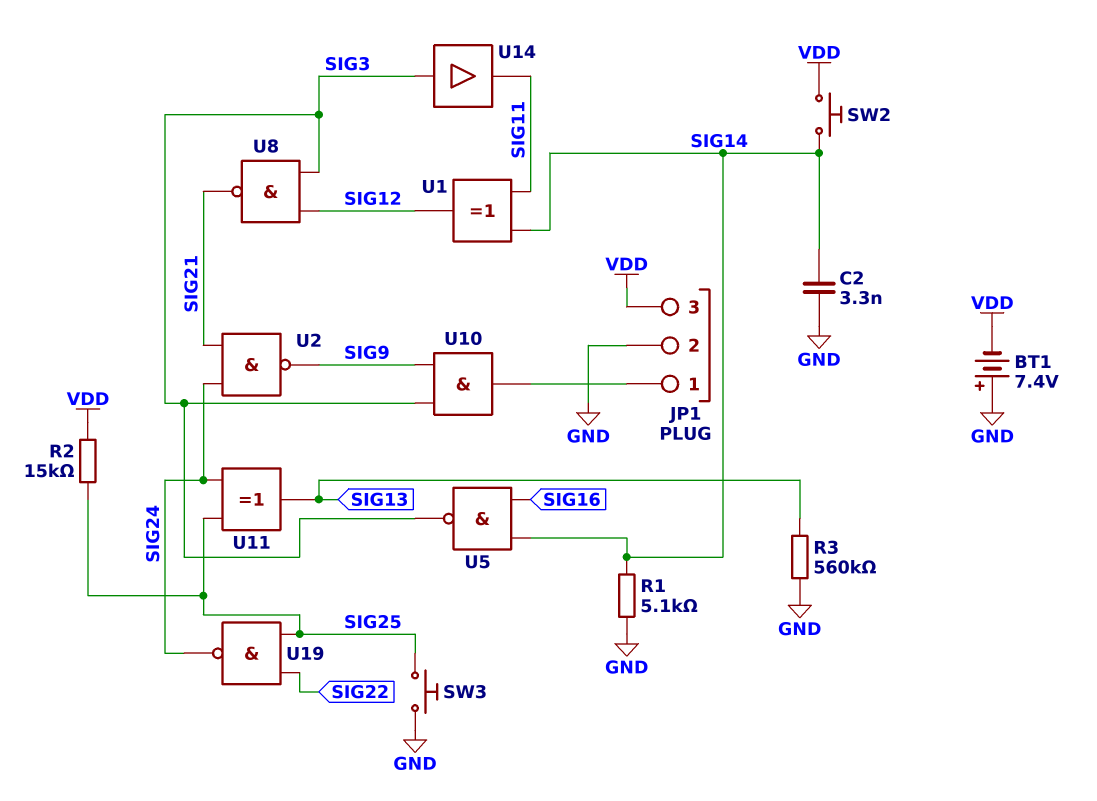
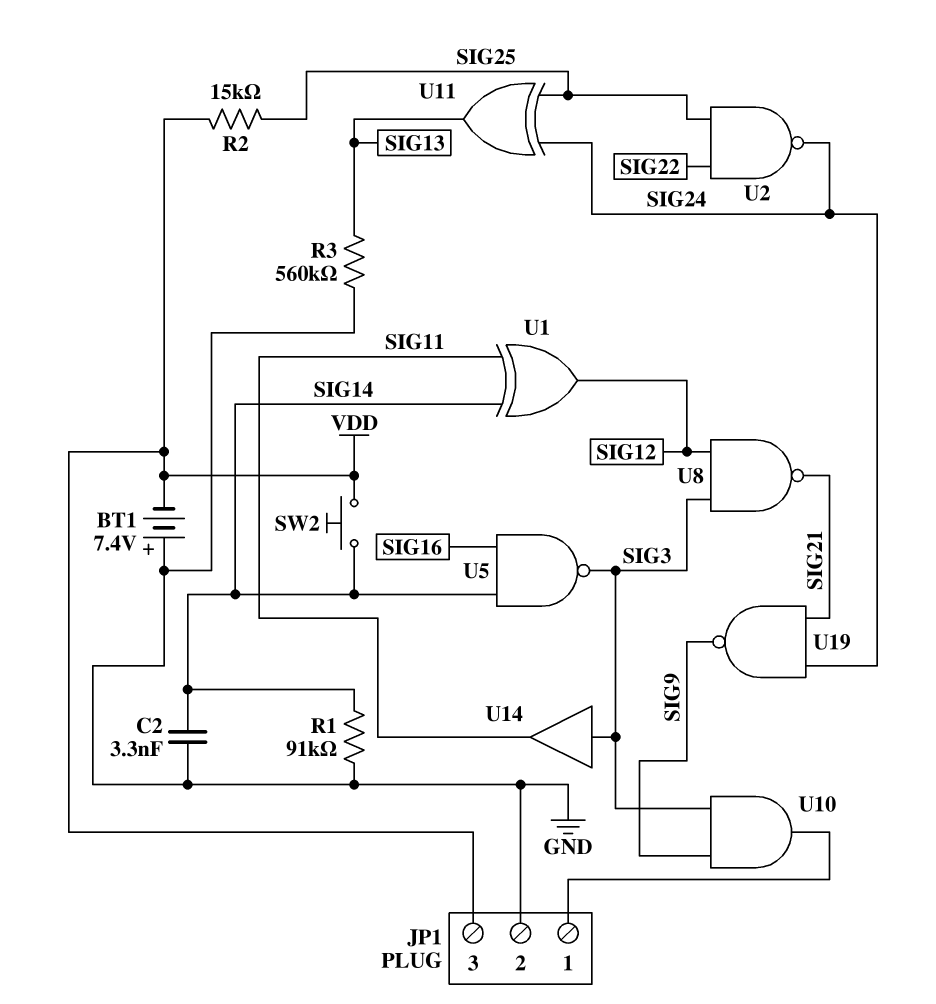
R1: 5.1k (GND, SIG14) -> 91k (GND, SIG14)
SW3: button (GND, SIG25) -> none
U2: NAND (in SIG21, in SIG24, out SIG9) -> NAND (in SIG22, in SIG25, out SIG24)
U19: NAND (in SIG22, in SIG25, out SIG24) -> NAND (in SIG21, in SIG24, out SIG9)

